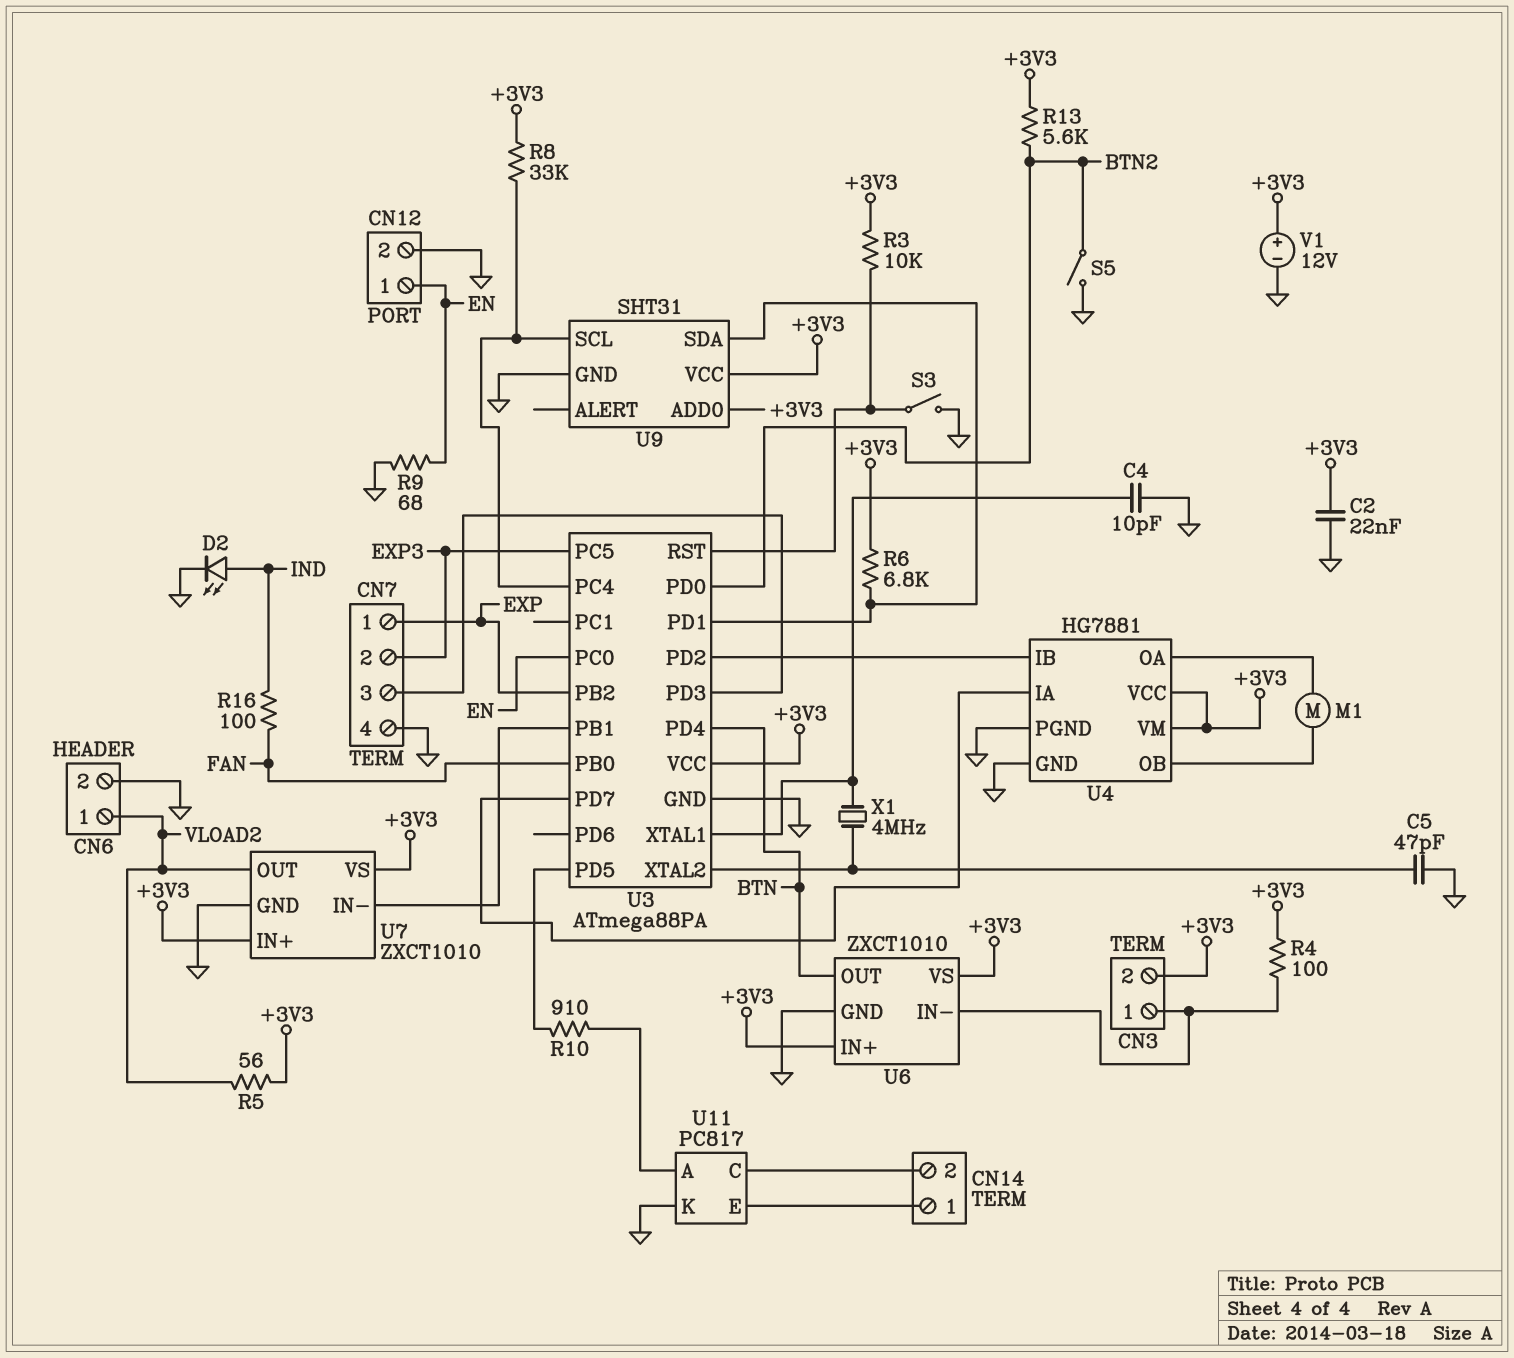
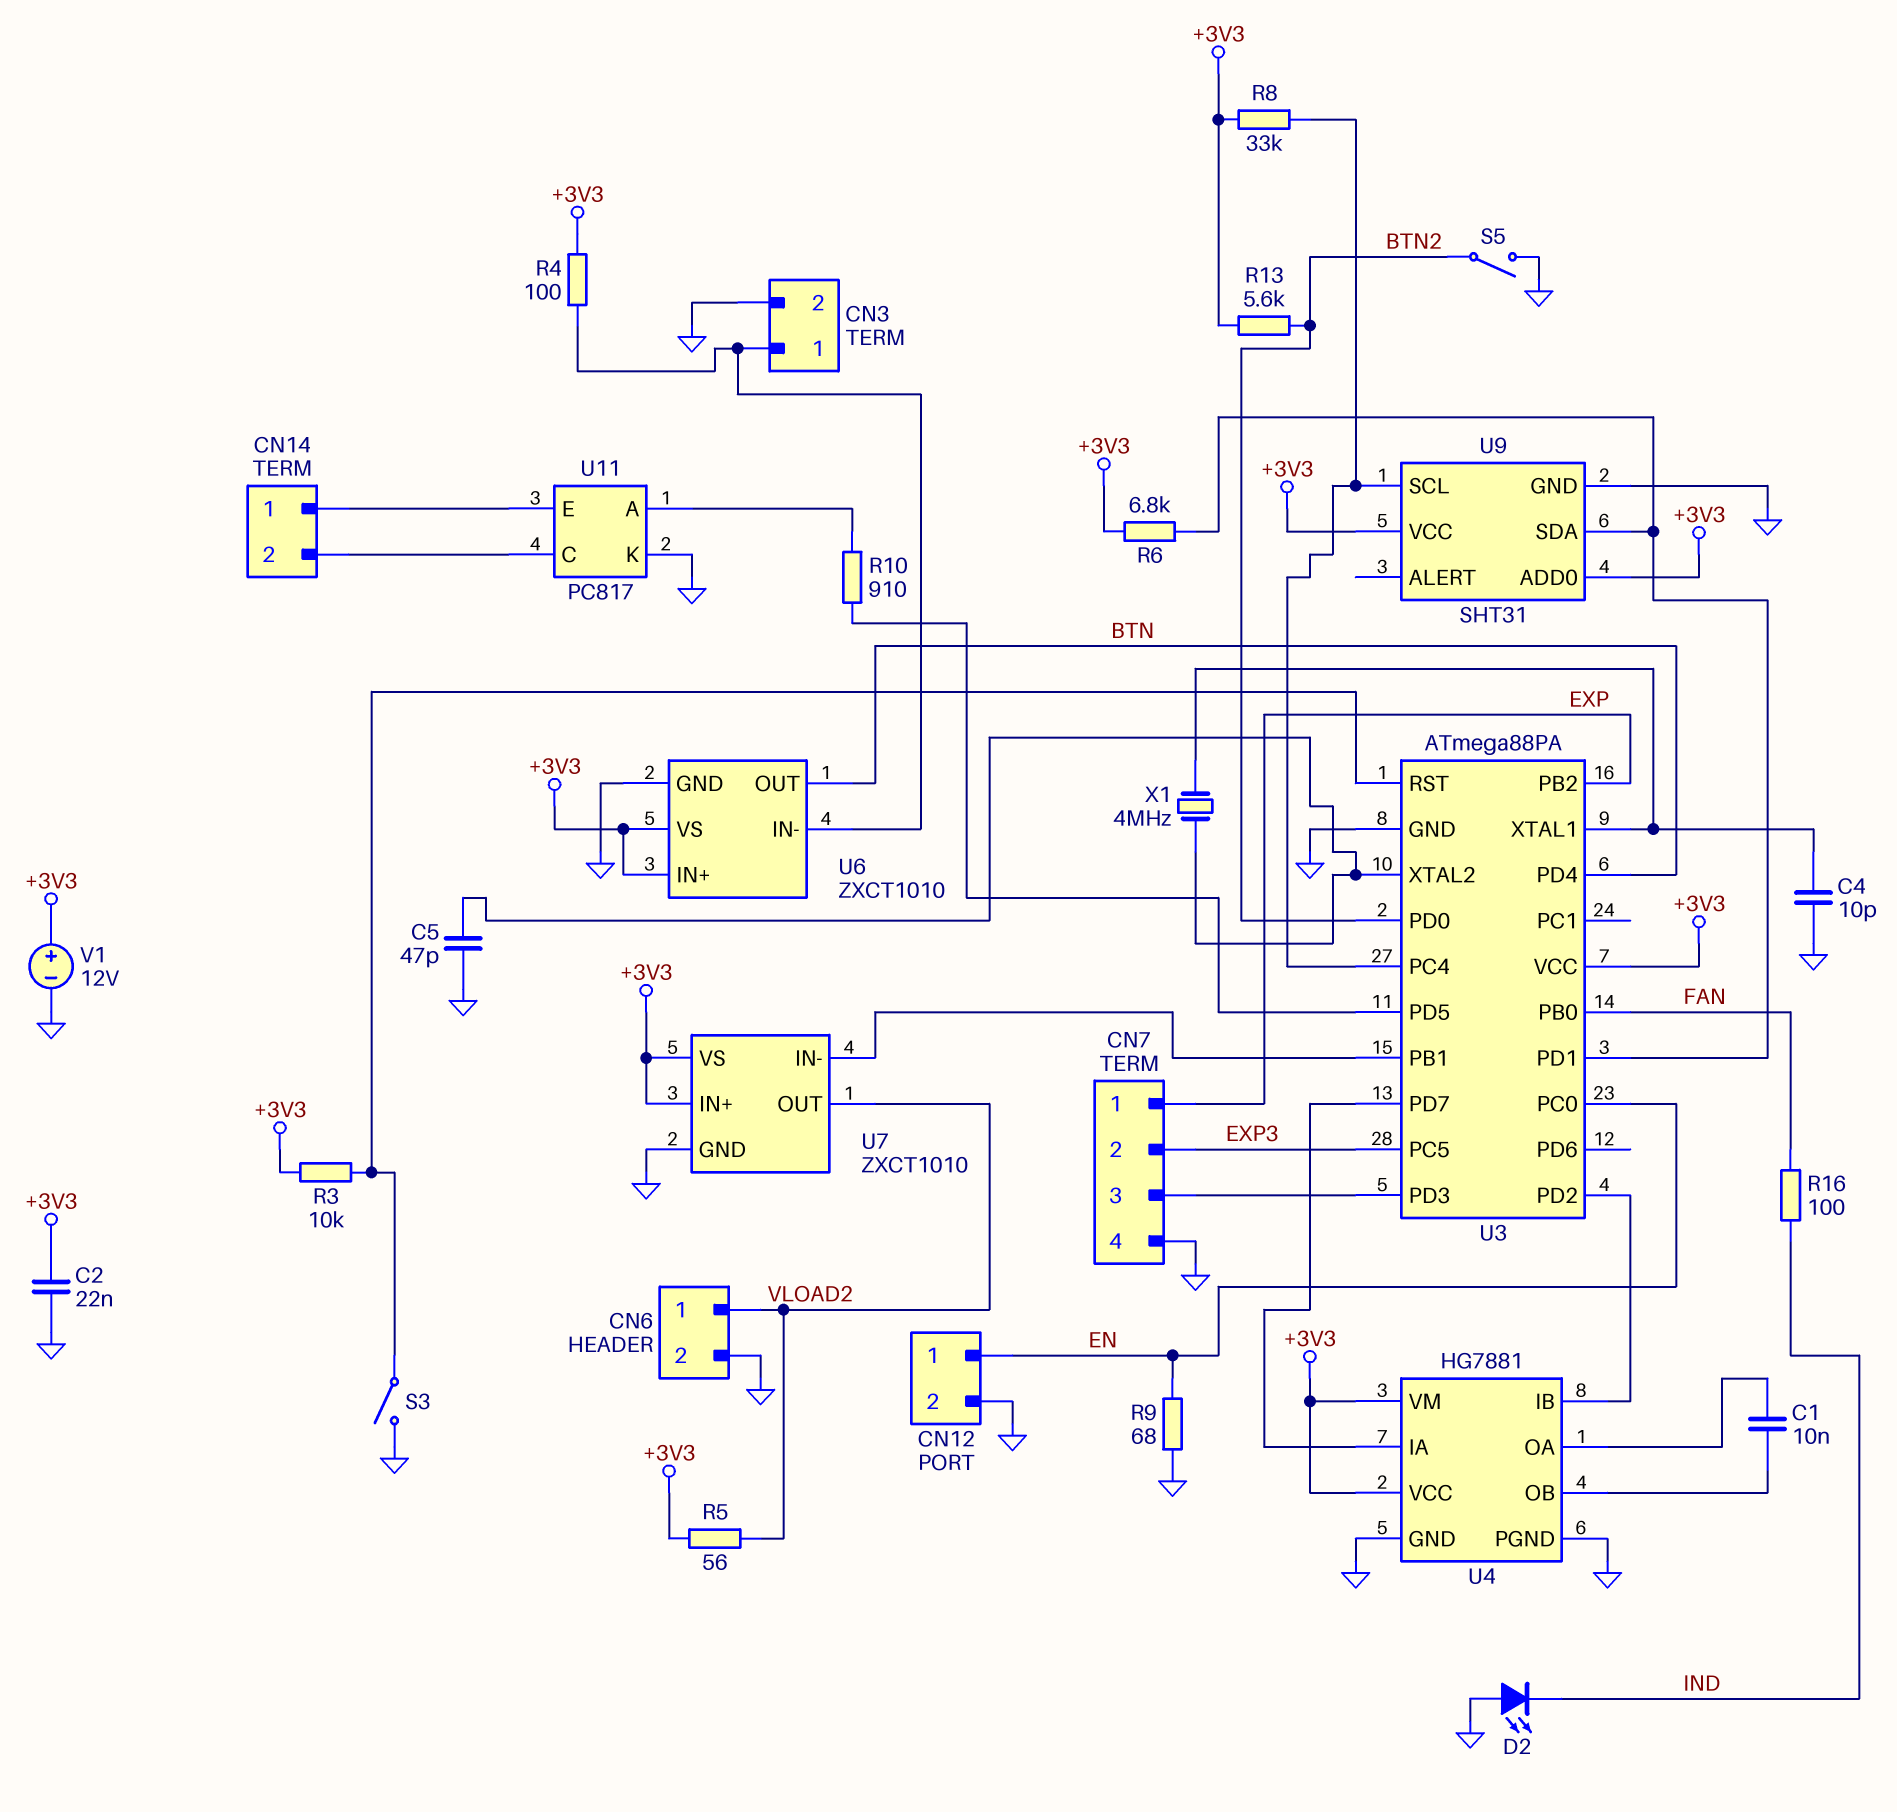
C1: none -> 10nF (U4/OA, U4/OB)
CN3 pin 2: +3V3 -> GND
D2: LED (A IND, K GND) -> LED (A GND, K IND)
M1: motor (U4/OA, U4/OB) -> none

